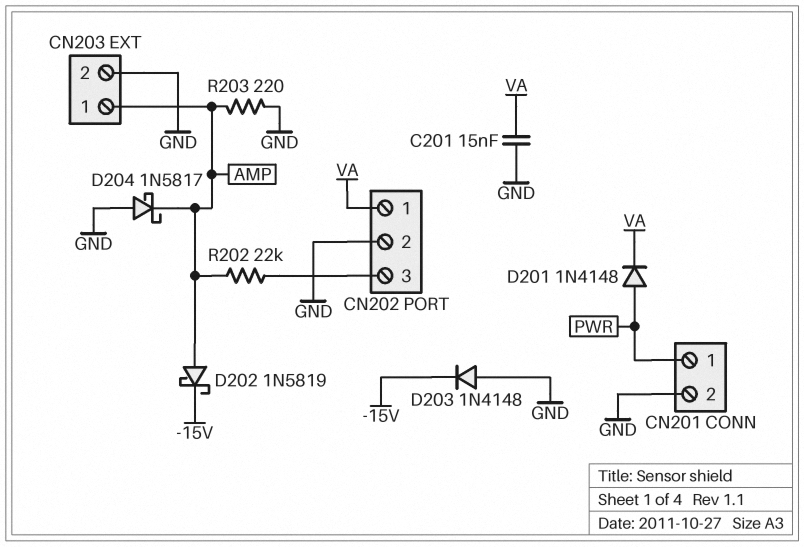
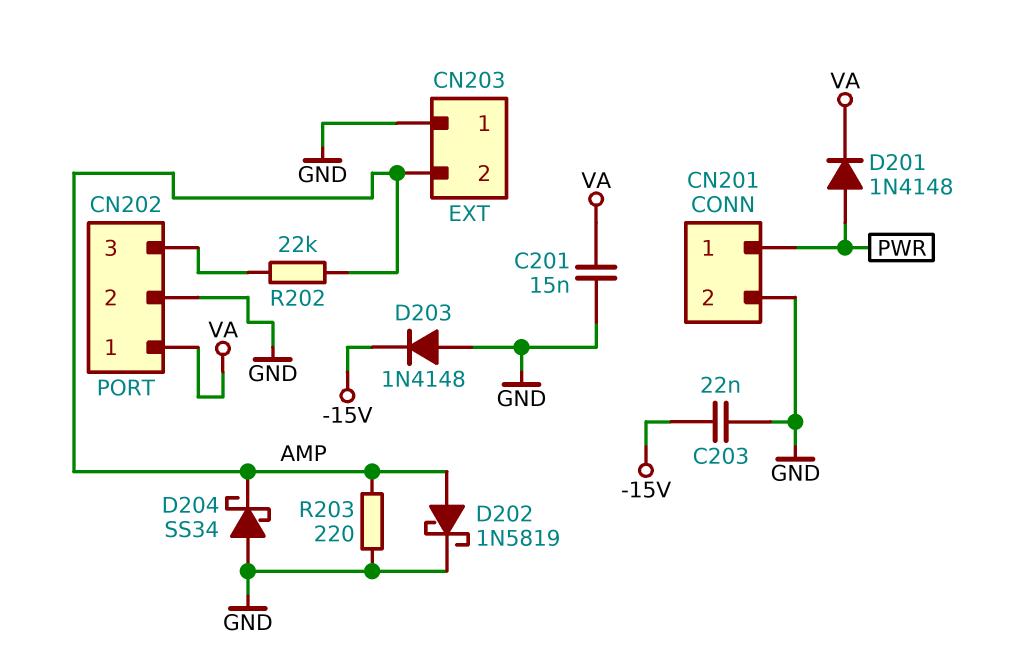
C203: none -> 22nF (-15V, GND)
CN203 pin 1: AMP -> GND
CN203 pin 2: GND -> AMP
D202: schottky 1N5819 (A AMP, K -15V) -> schottky 1N5819 (A AMP, K GND)
D204: schottky 1N5817 (A GND, K AMP) -> schottky SS34 (A GND, K AMP)

